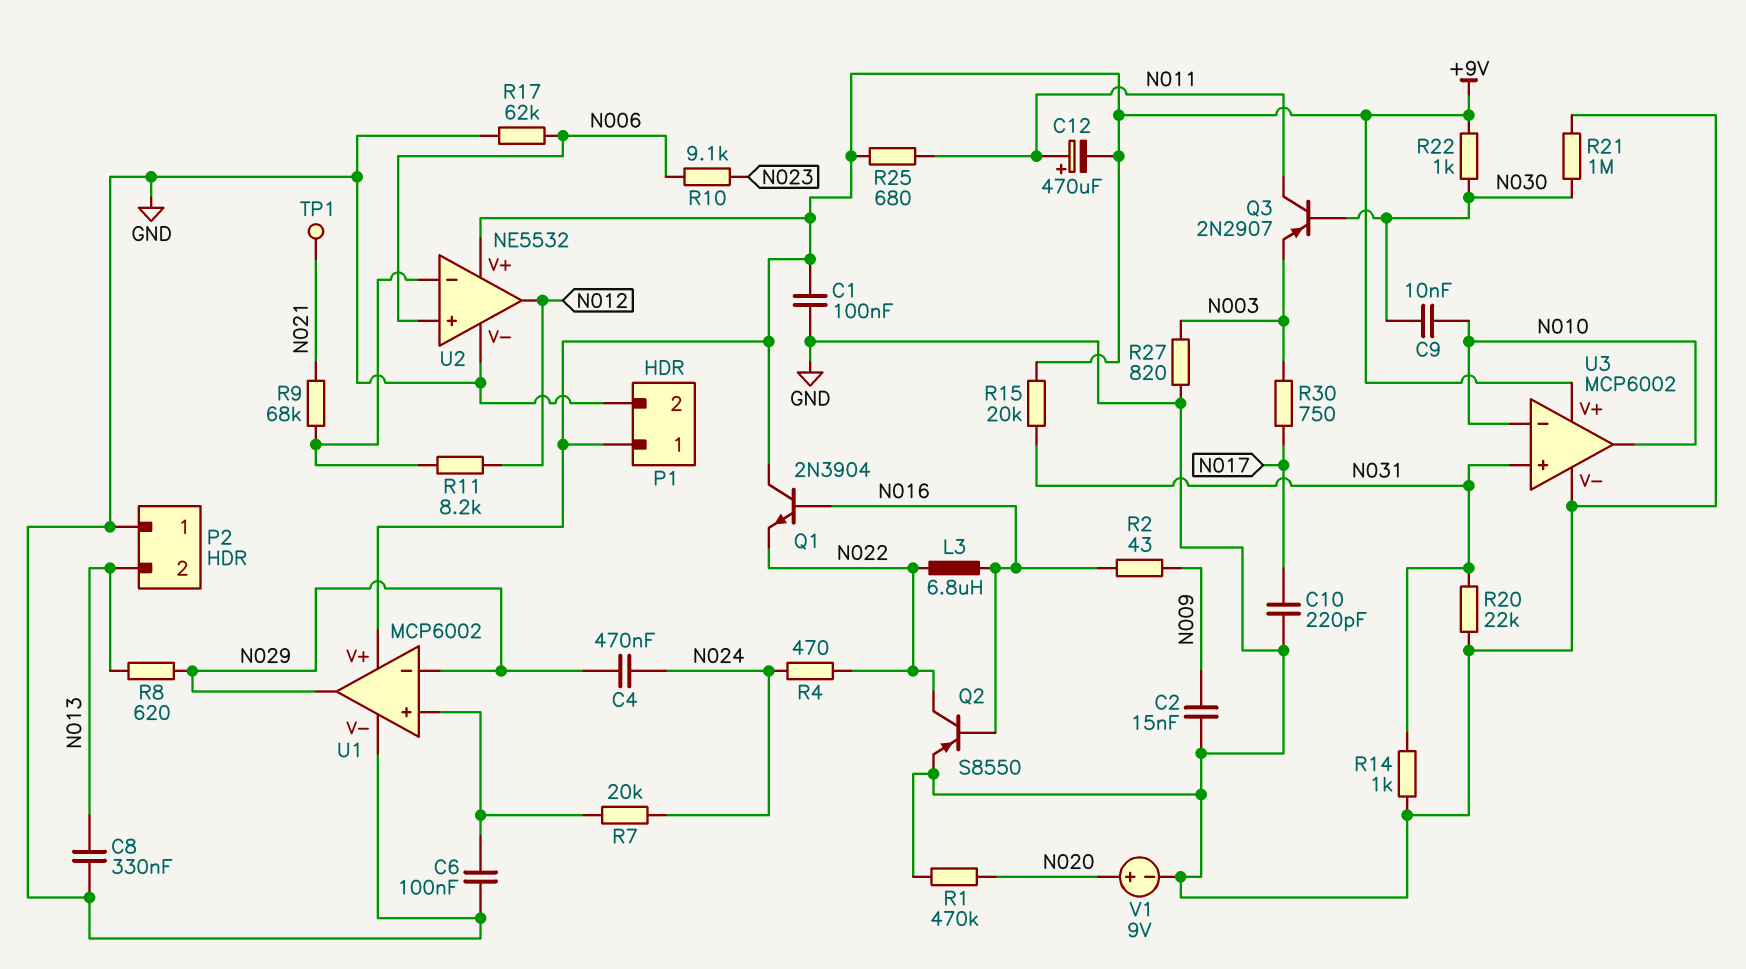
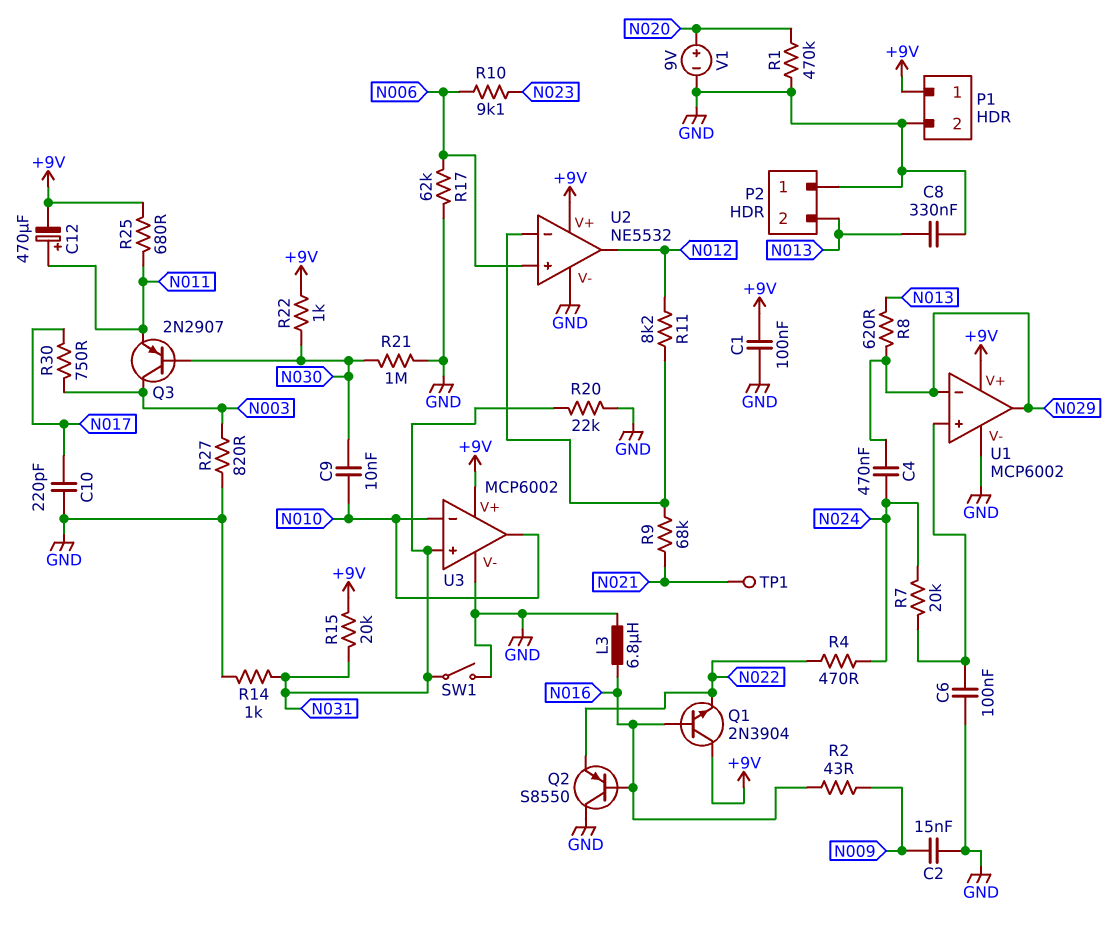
L3: 6.8uH (N016, N022) -> 6.8uH (GND, N016)
Q2: PNP S8550 (B N016, C N022, E GND) -> PNP S8550 (B N016, C GND, E N022)
Q3: PNP 2N2907 (B N030, C N011, E N003) -> PNP 2N2907 (B N030, C N003, E N011)
SW1: none -> switch (GND, N031)

